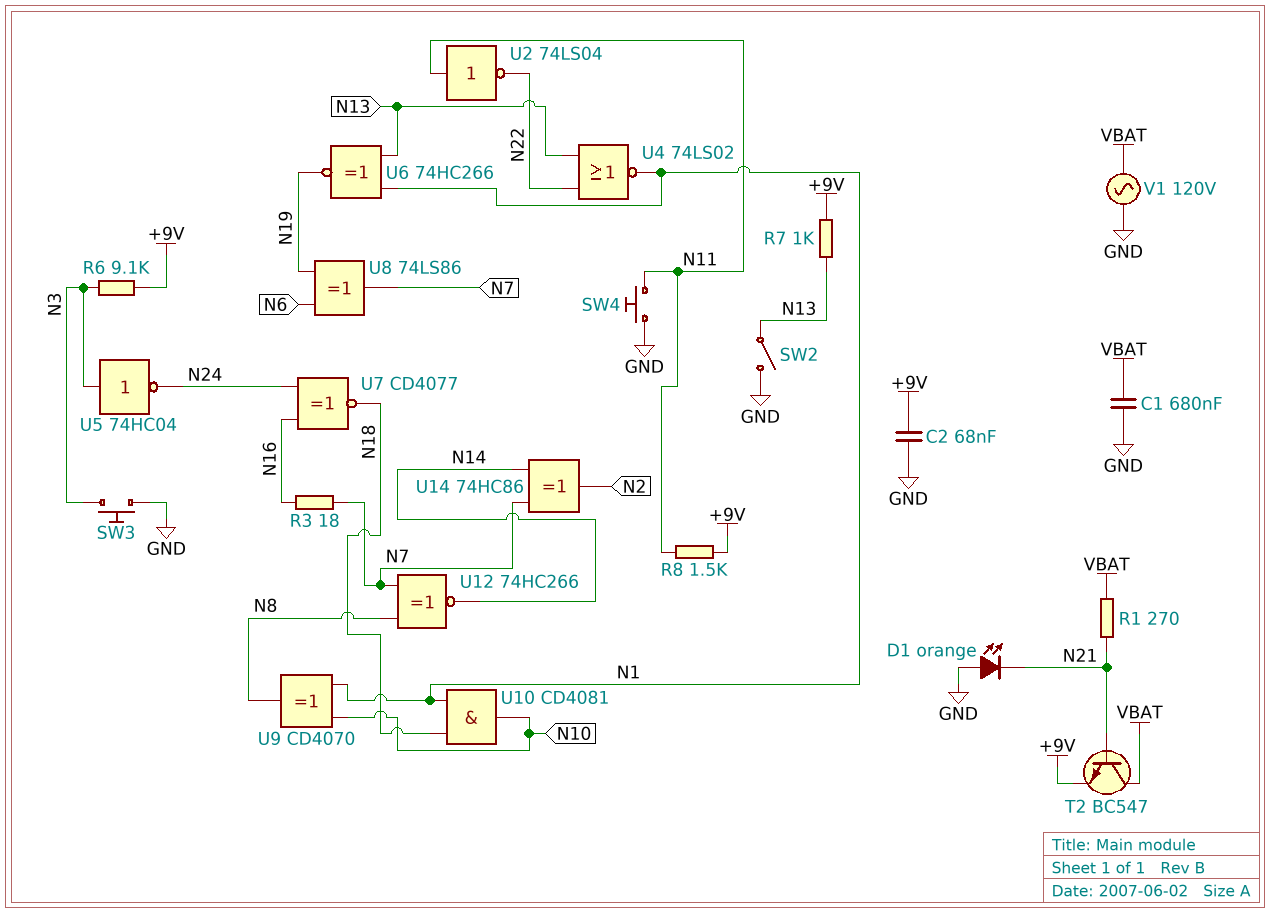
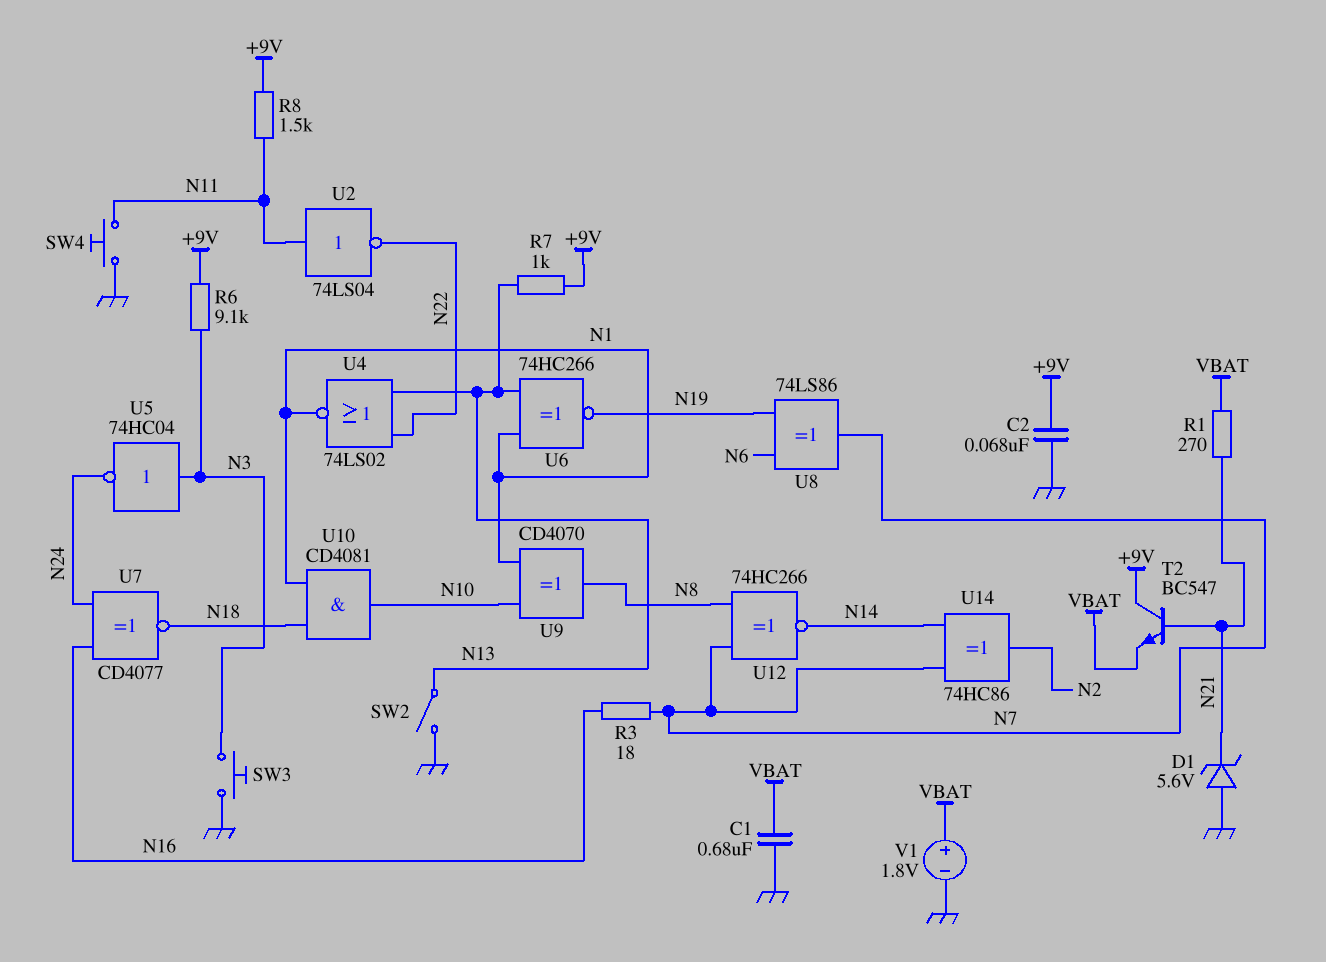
D1: LED orange (A GND, K N21) -> zener 5.6V (A GND, K N21)
T2: NPN BC547 (B N21, C VBAT, E +9V) -> NPN BC547 (B N21, C +9V, E VBAT)
V1: AC 120V (GND, VBAT) -> 1.8V (plus VBAT, minus GND)

